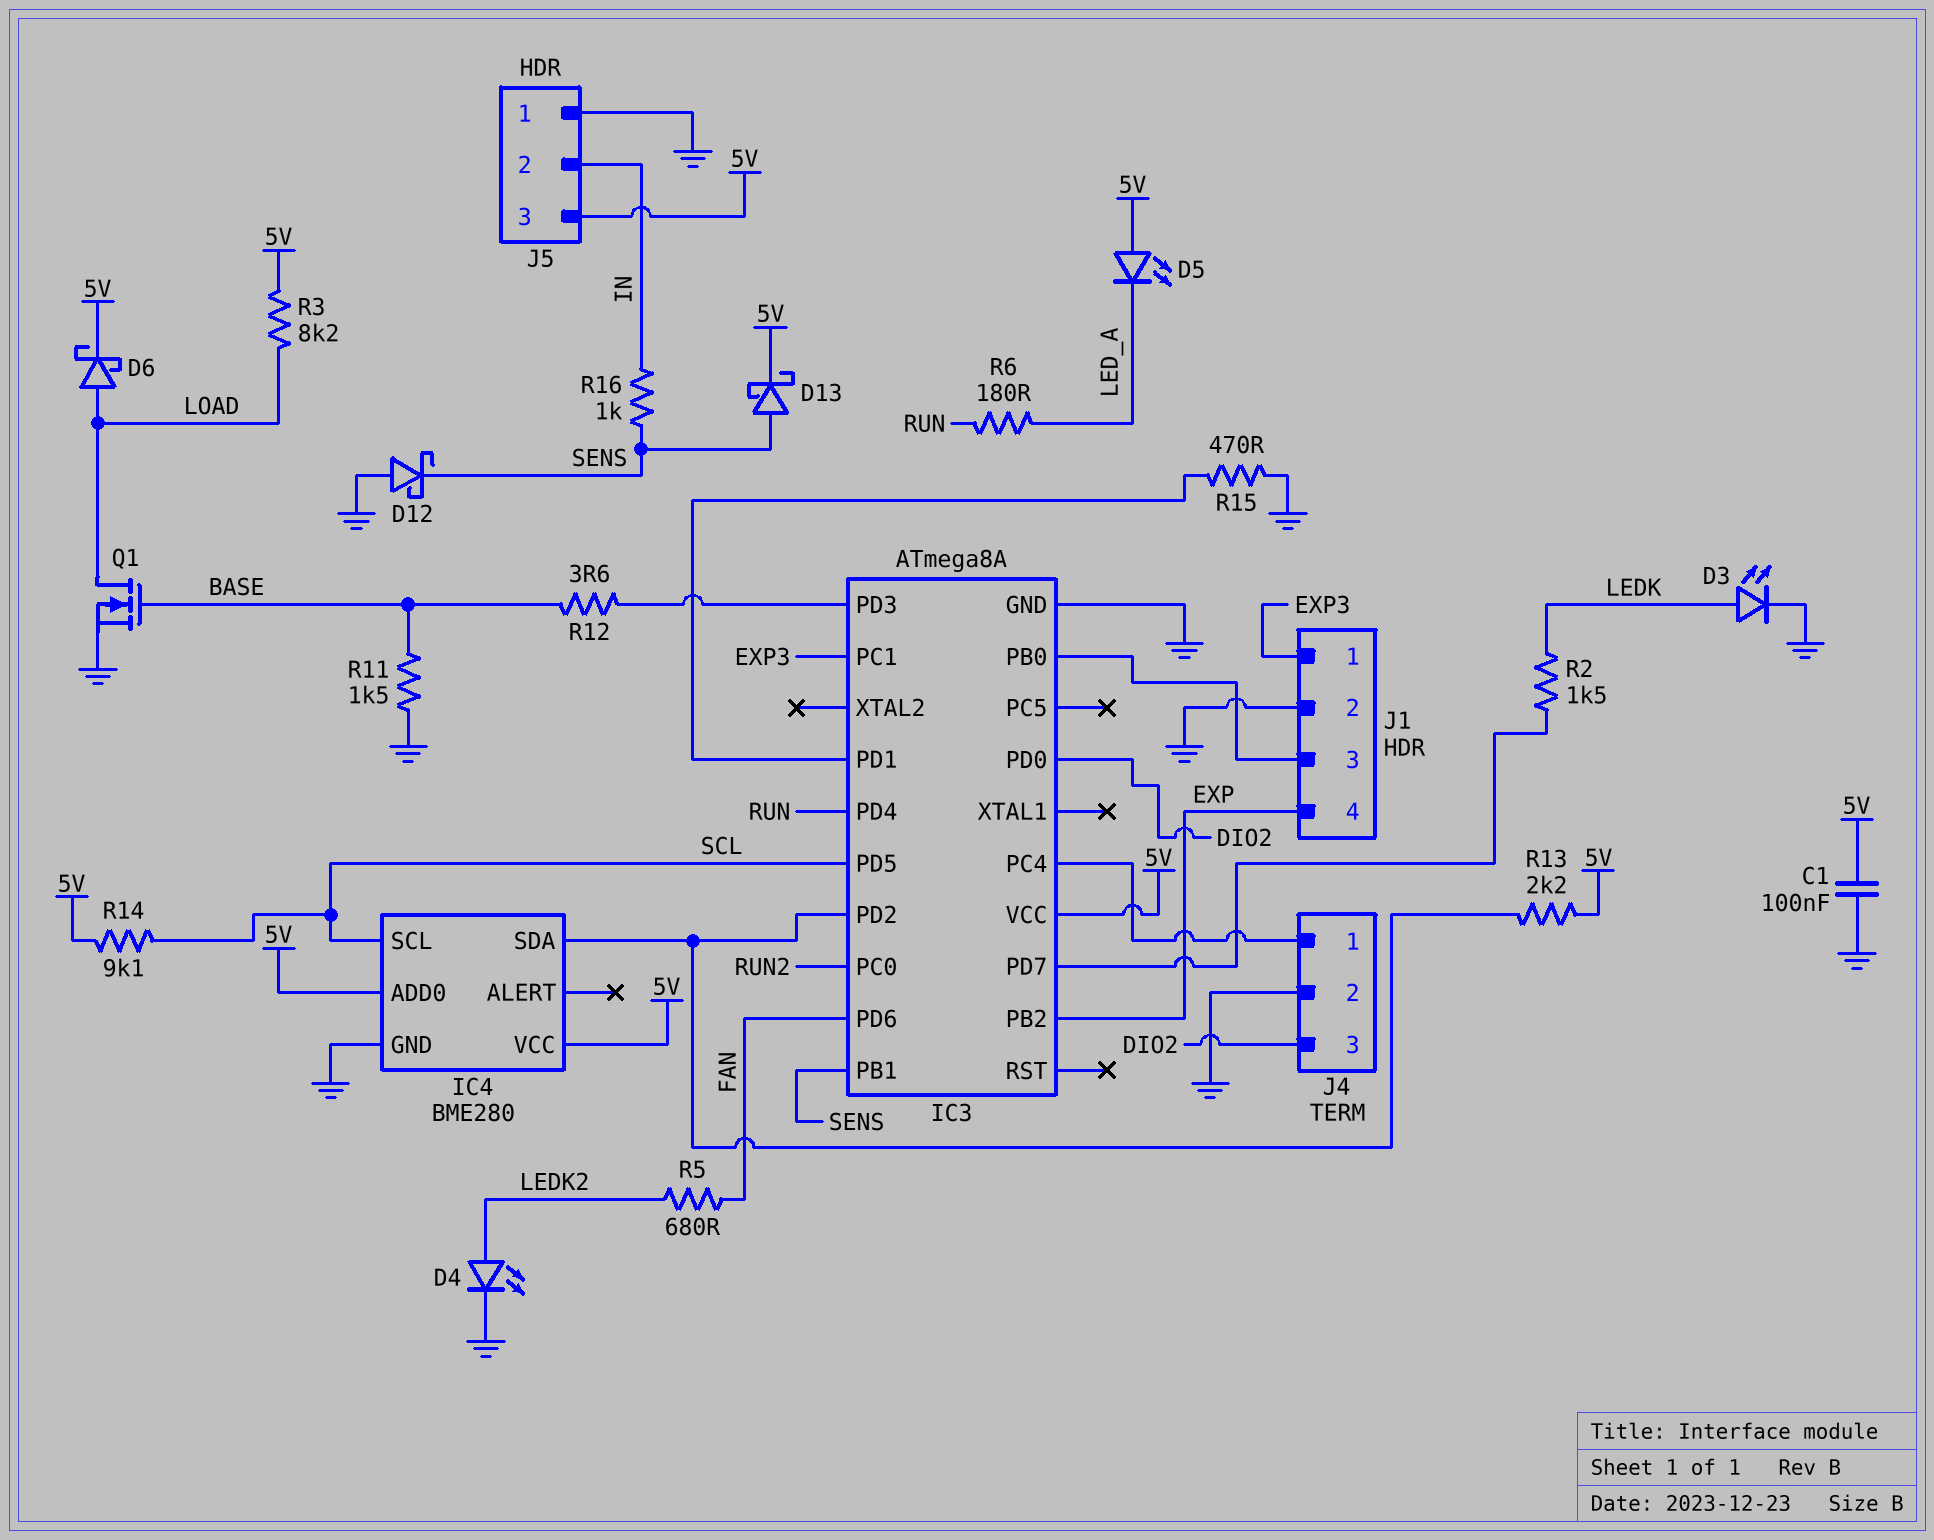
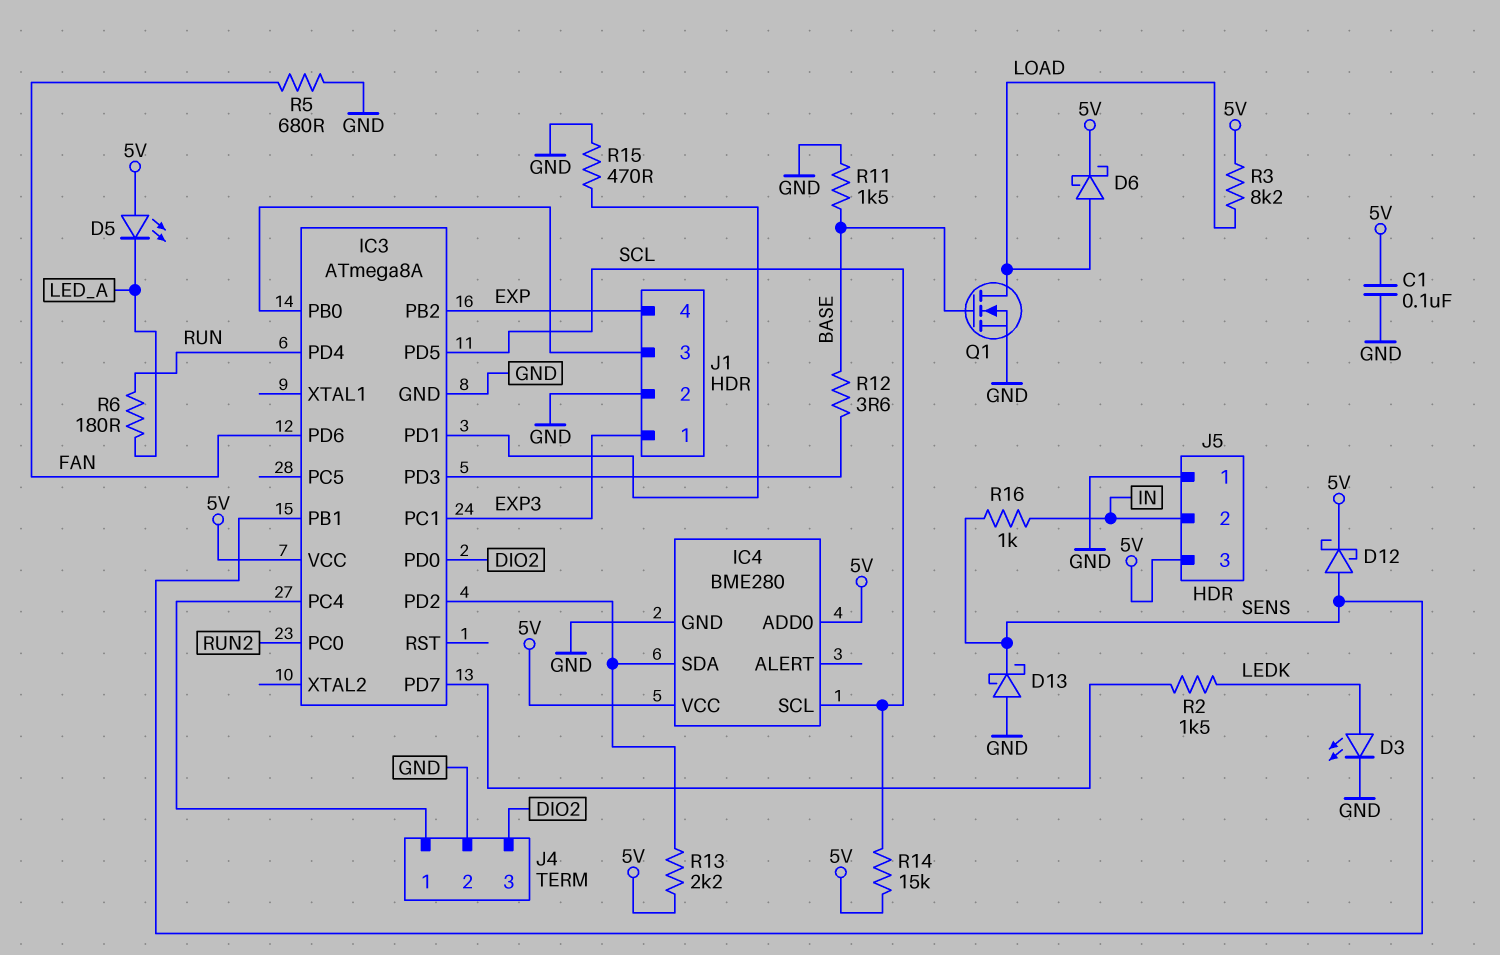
D4: LED (A LEDK2, K GND) -> none
D12: schottky (A GND, K SENS) -> schottky (A SENS, K 5V)
D13: schottky (A SENS, K 5V) -> schottky (A GND, K SENS)
R5: 680 (FAN, LEDK2) -> 680 (FAN, GND)
R14: 9.1k (5V, SCL) -> 15k (5V, SCL)

